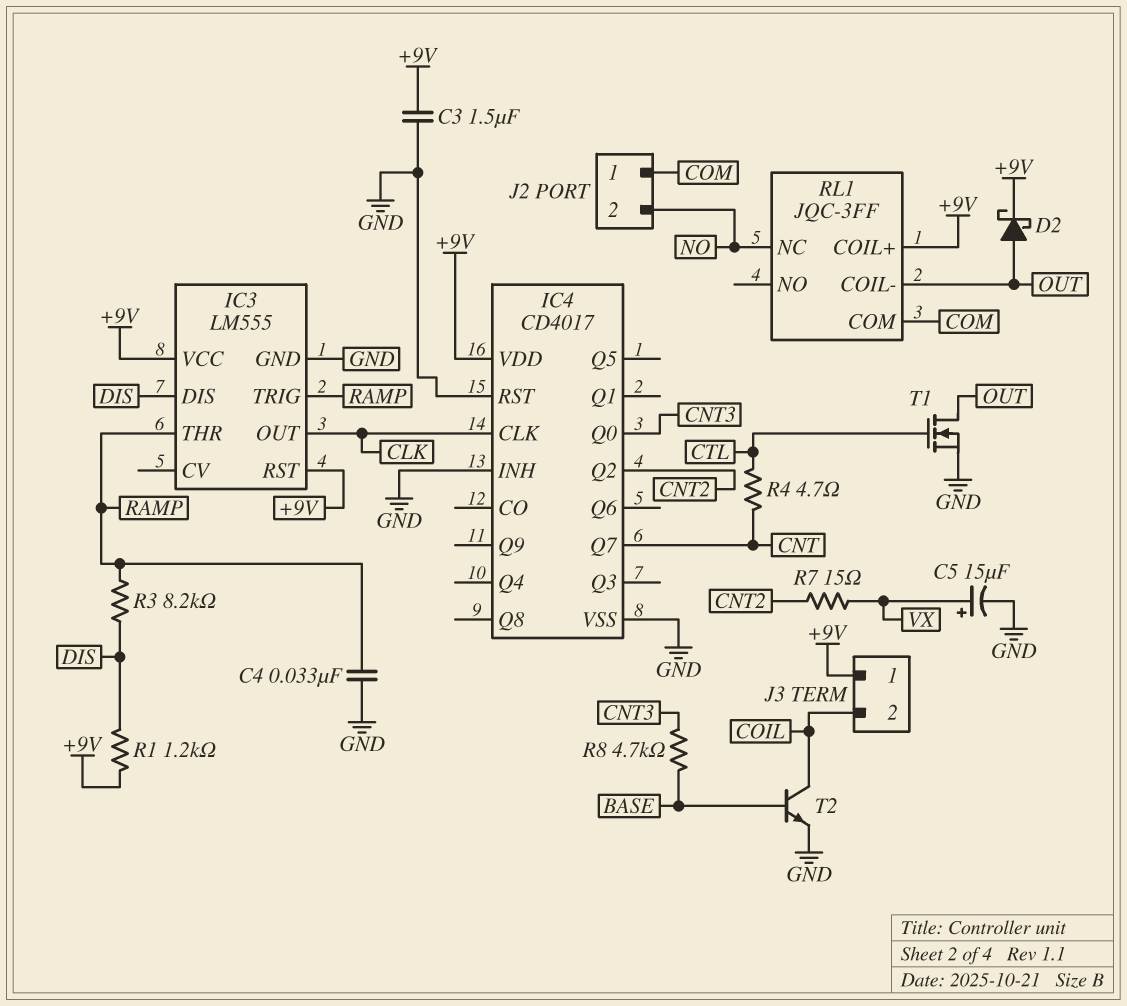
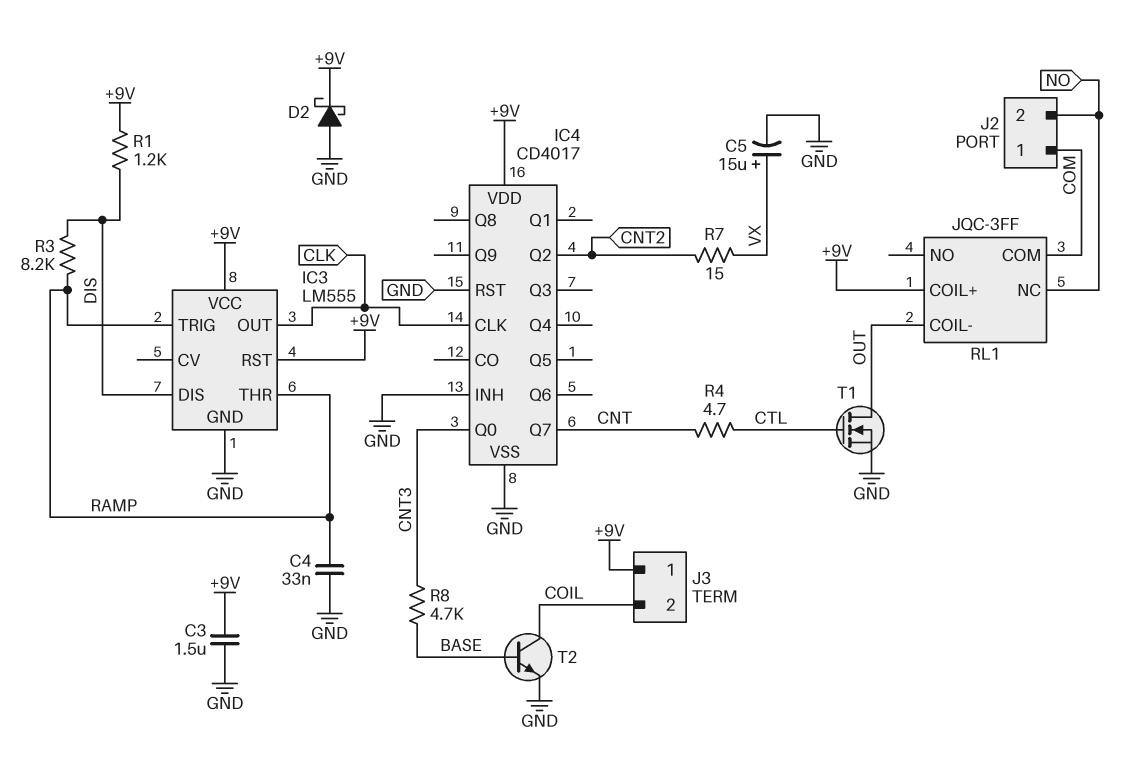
D2: schottky (A OUT, K +9V) -> schottky (A GND, K +9V)

